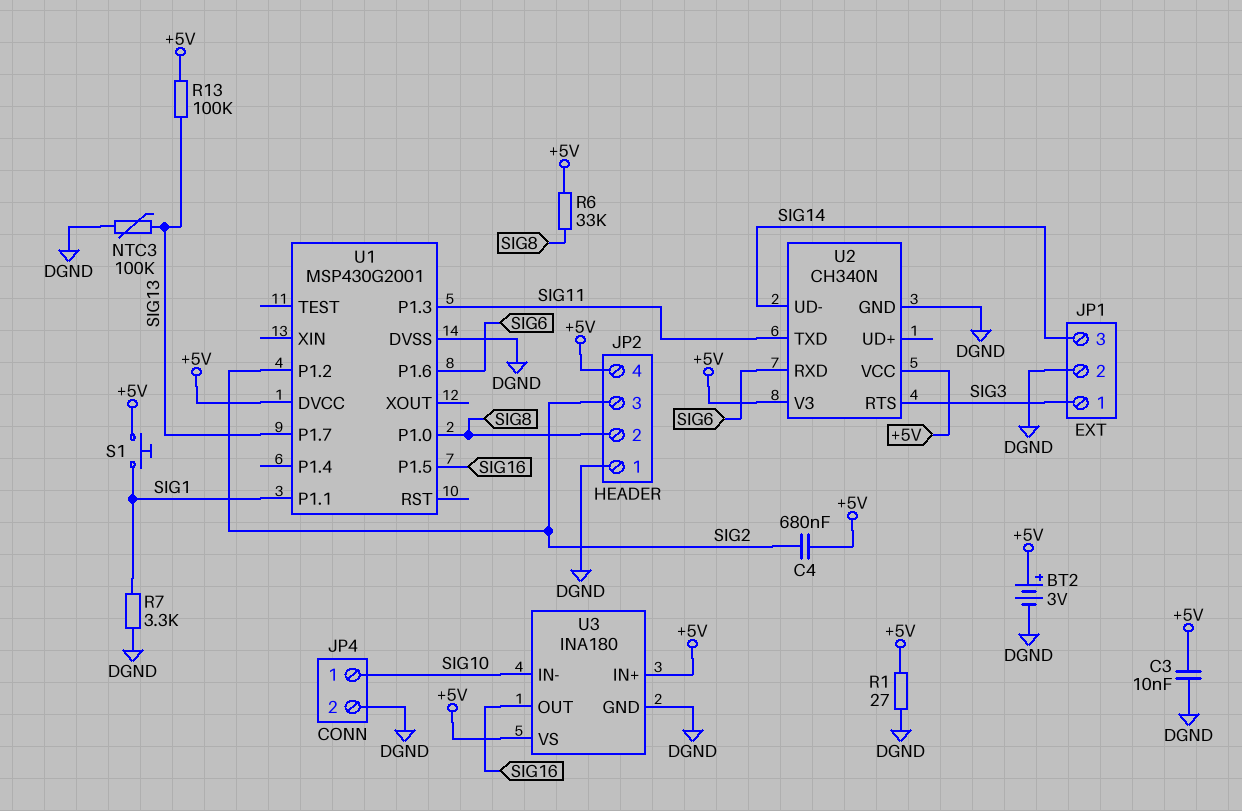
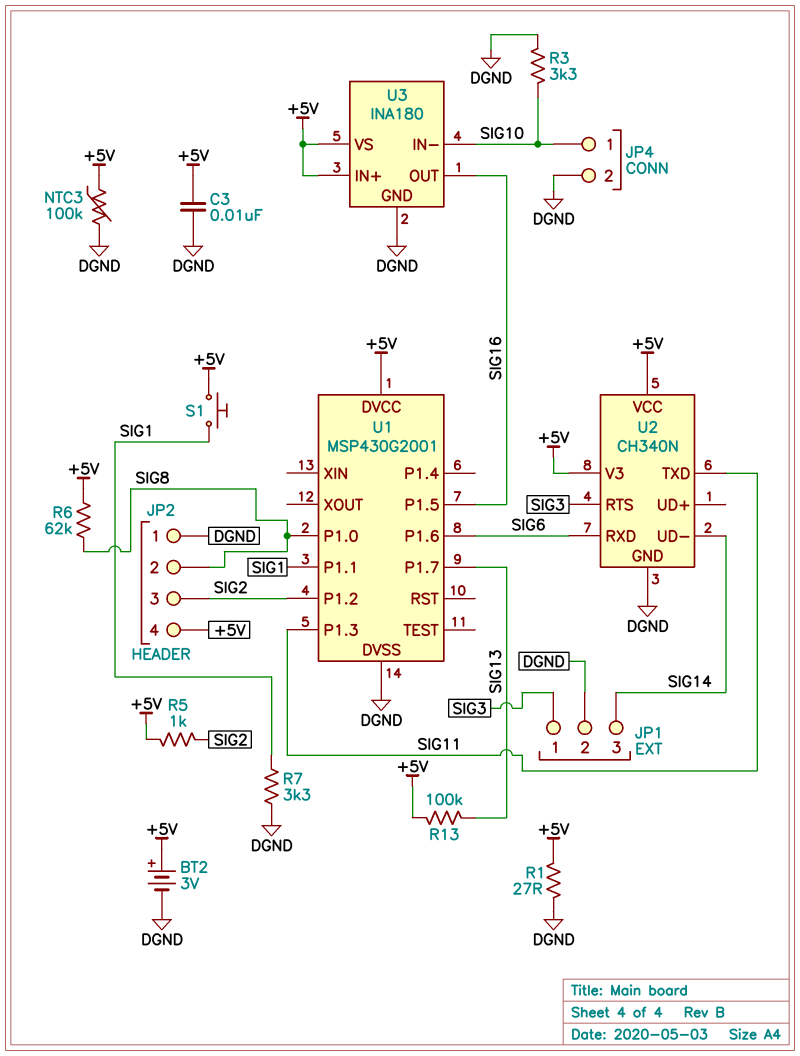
C4: 680nF (+5V, SIG2) -> none
NTC3: 100k (DGND, SIG13) -> 100k (+5V, DGND)
R3: none -> 3.3k (DGND, SIG10)
R5: none -> 1k (+5V, SIG2)
R6: 33k (+5V, SIG8) -> 62k (+5V, SIG8)

